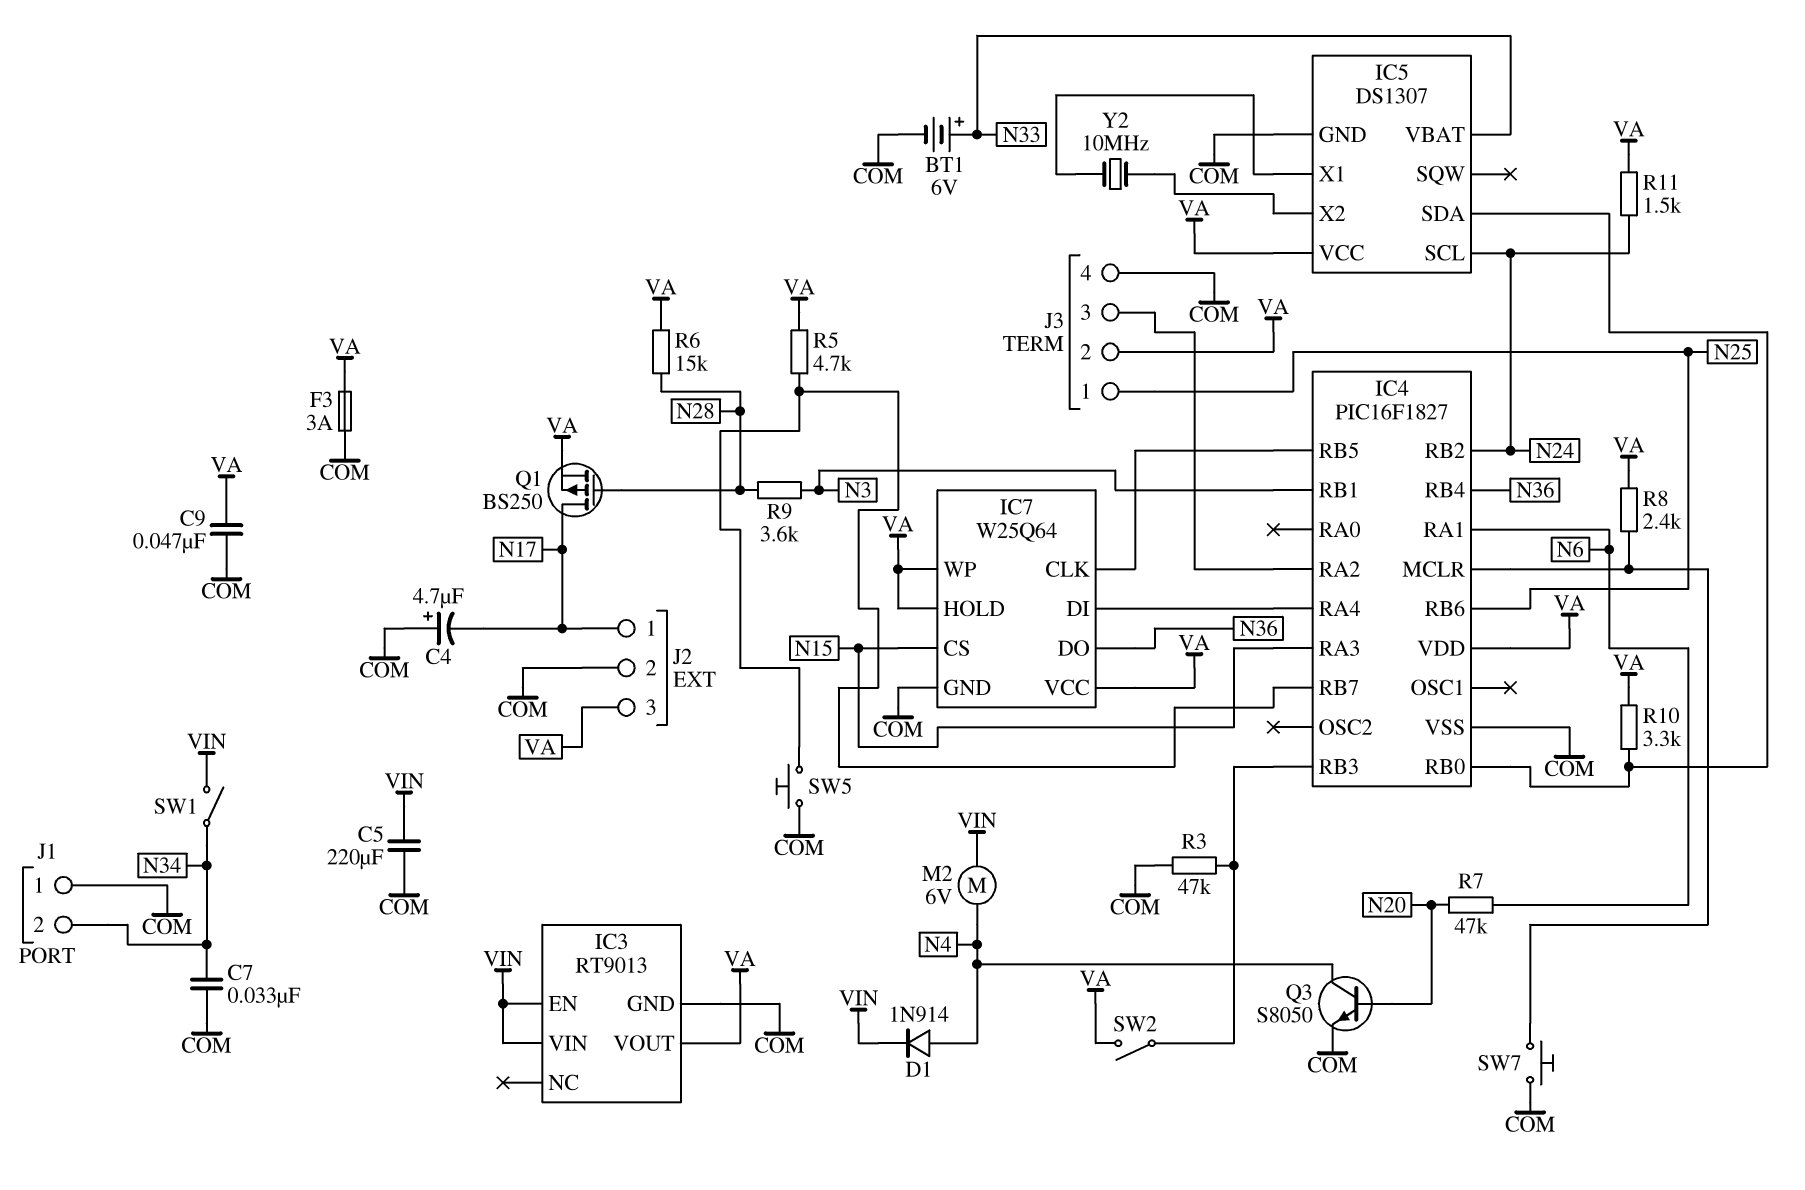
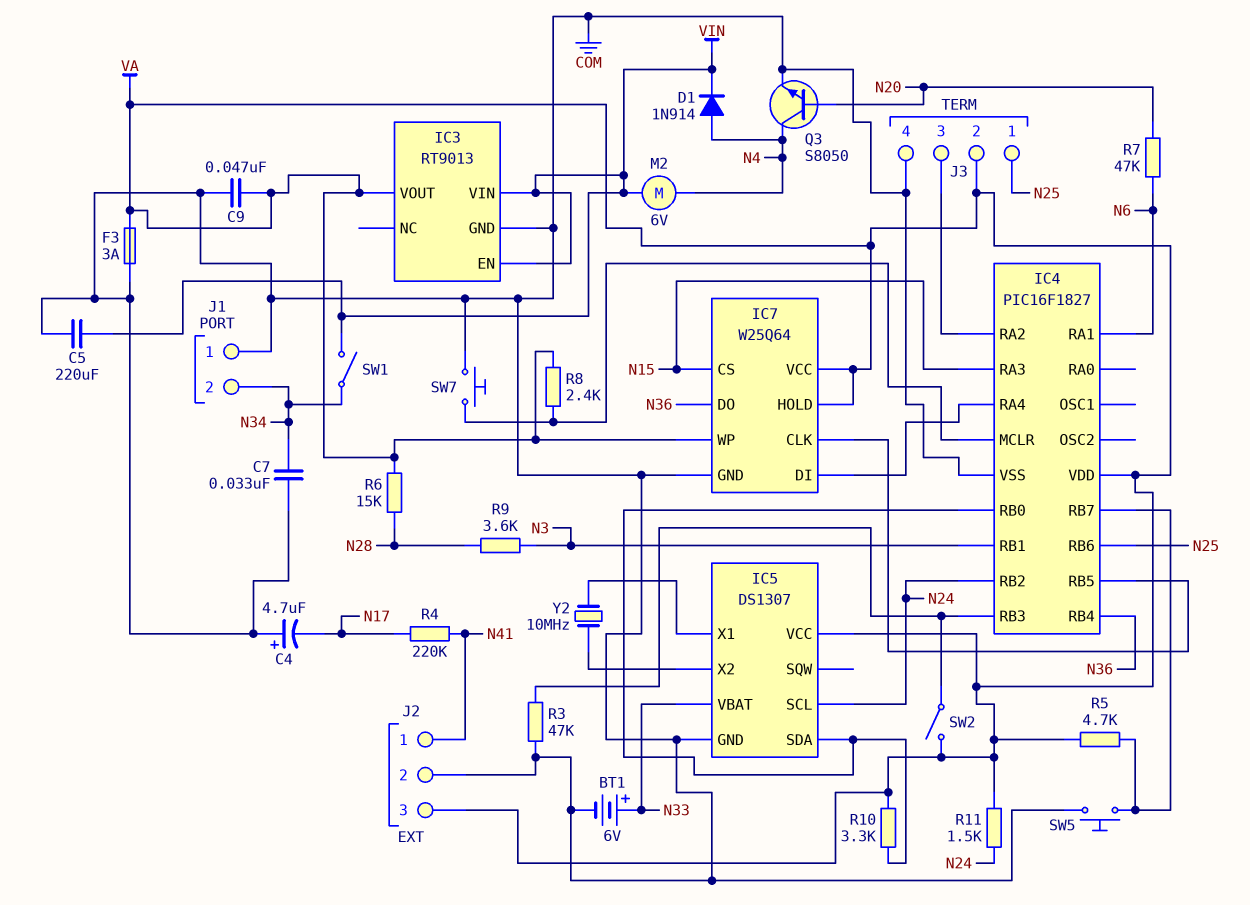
J2 pin 1: N17 -> N41
Q1: PMOS BS250 (G N28, D N17, S VA) -> none
R4: none -> 220k (N17, N41)

